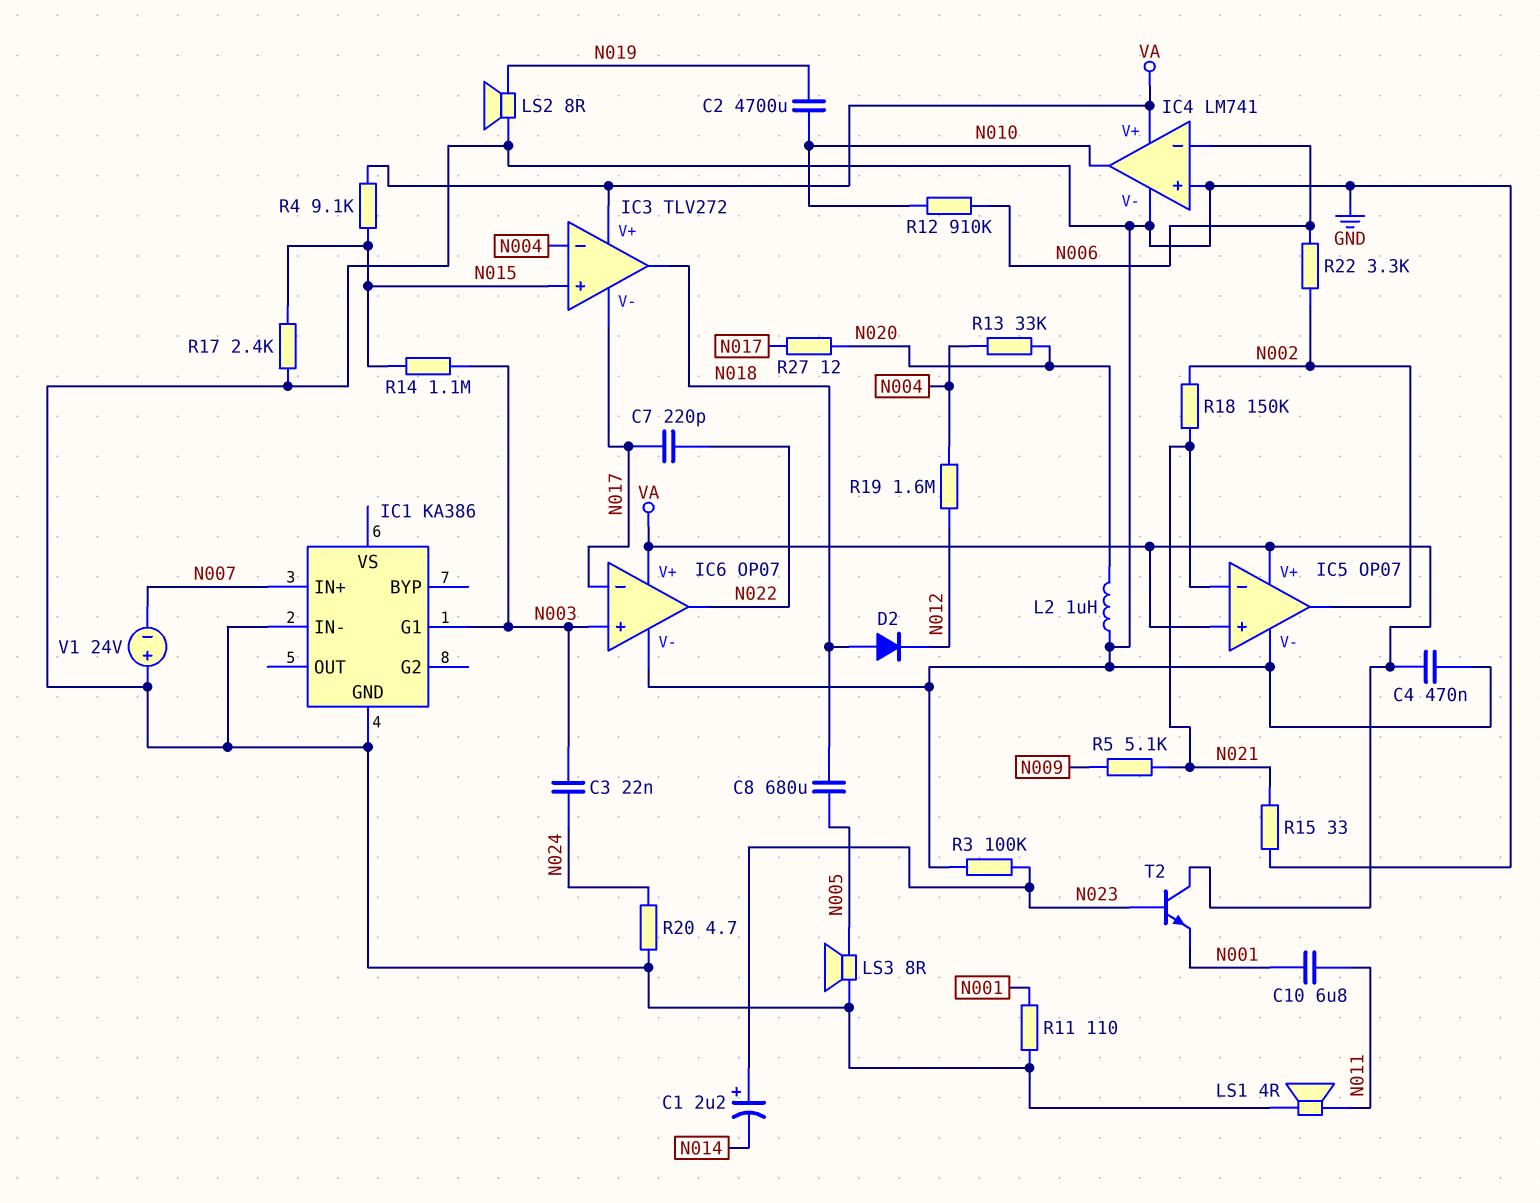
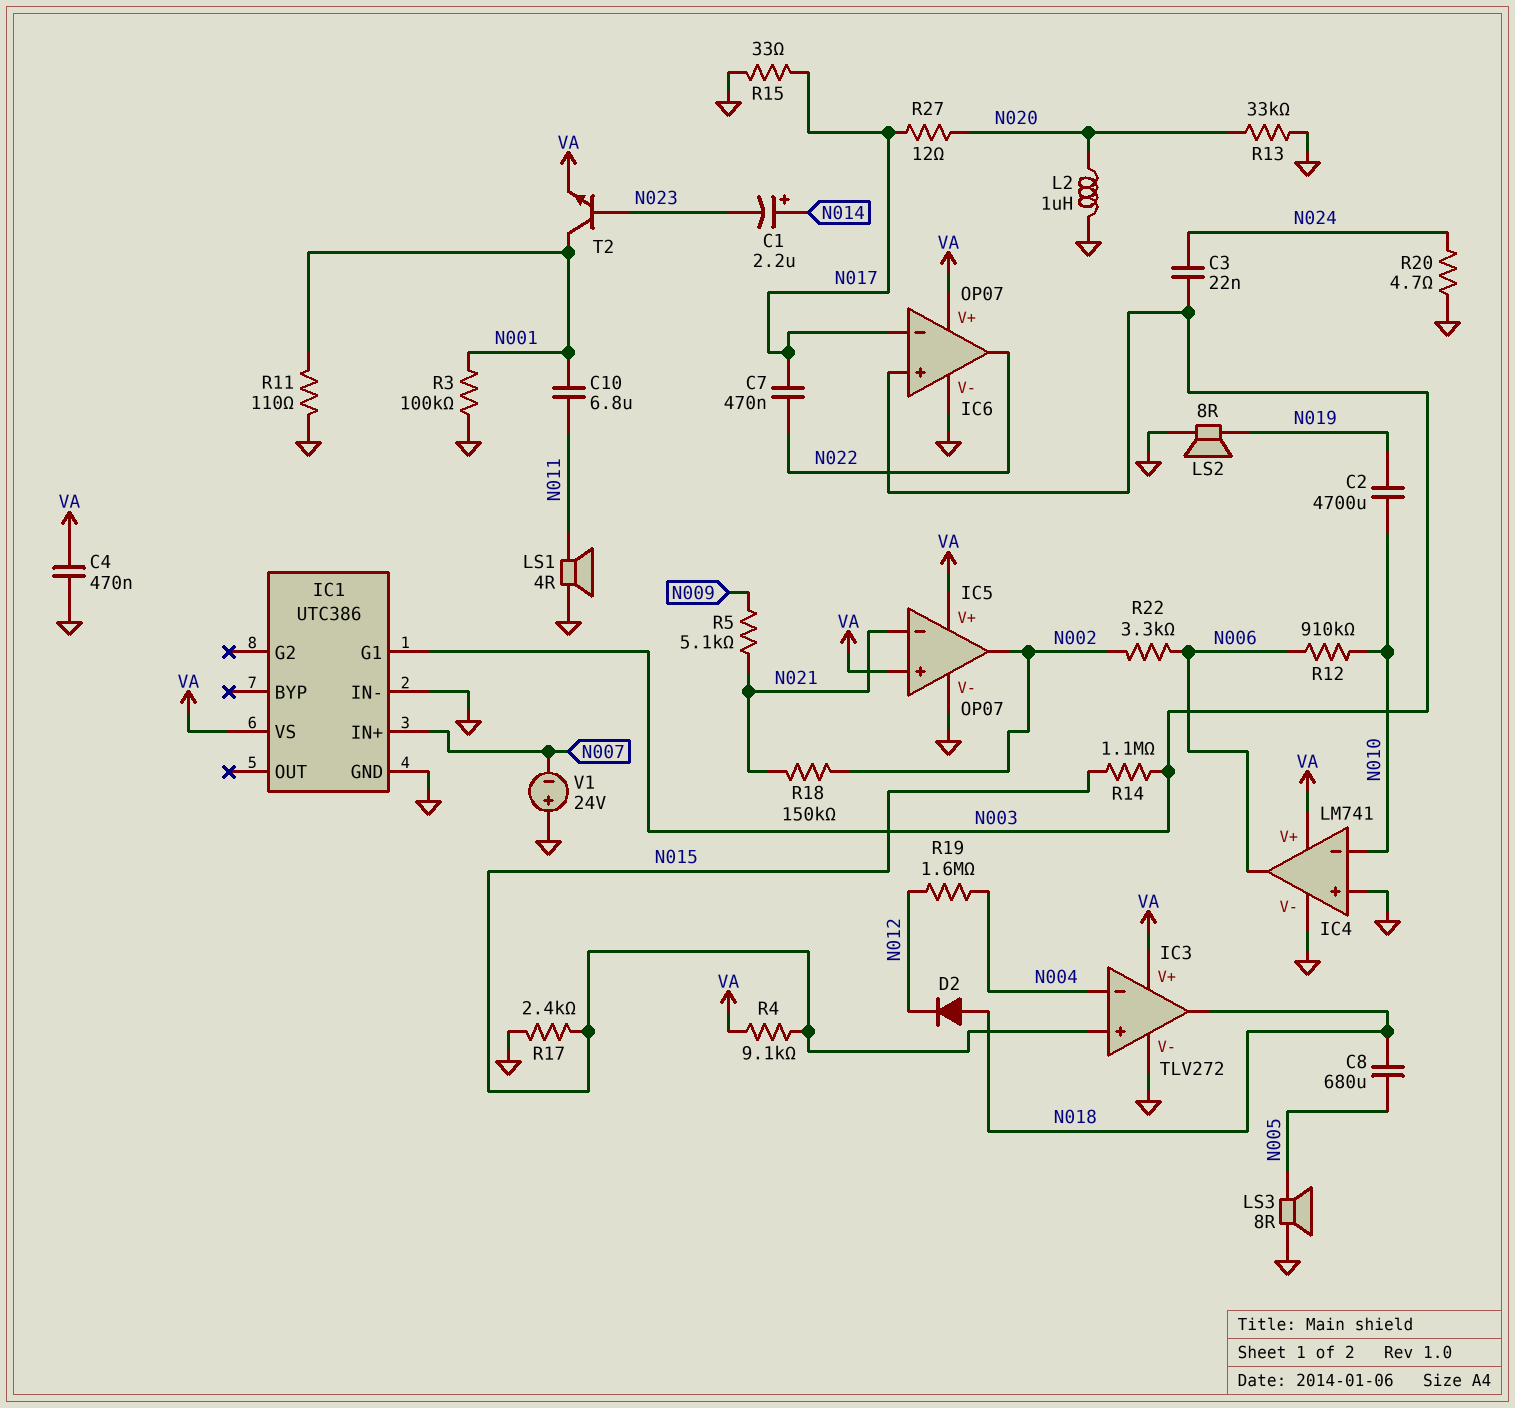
C1: 2.2uF (plus N023, minus N014) -> 2.2uF (plus N014, minus N023)
C7: 220pF (N017, N022) -> 470nF (N017, N022)
IC1: KA386 -> UTC386
IC1 pin VS: none -> VA
IC3 pin V-: N017 -> GND
IC4 pin in-: N006 -> N010
IC4 pin out: N010 -> N006
R3: 100k (GND, N023) -> 100k (GND, N001)
R13: 33k (N004, N020) -> 33k (GND, N020)
R15: 33 (GND, N021) -> 33 (GND, N017)
T2: NPN (B N023, C VA, E N001) -> NPN (B N023, C N001, E VA)

